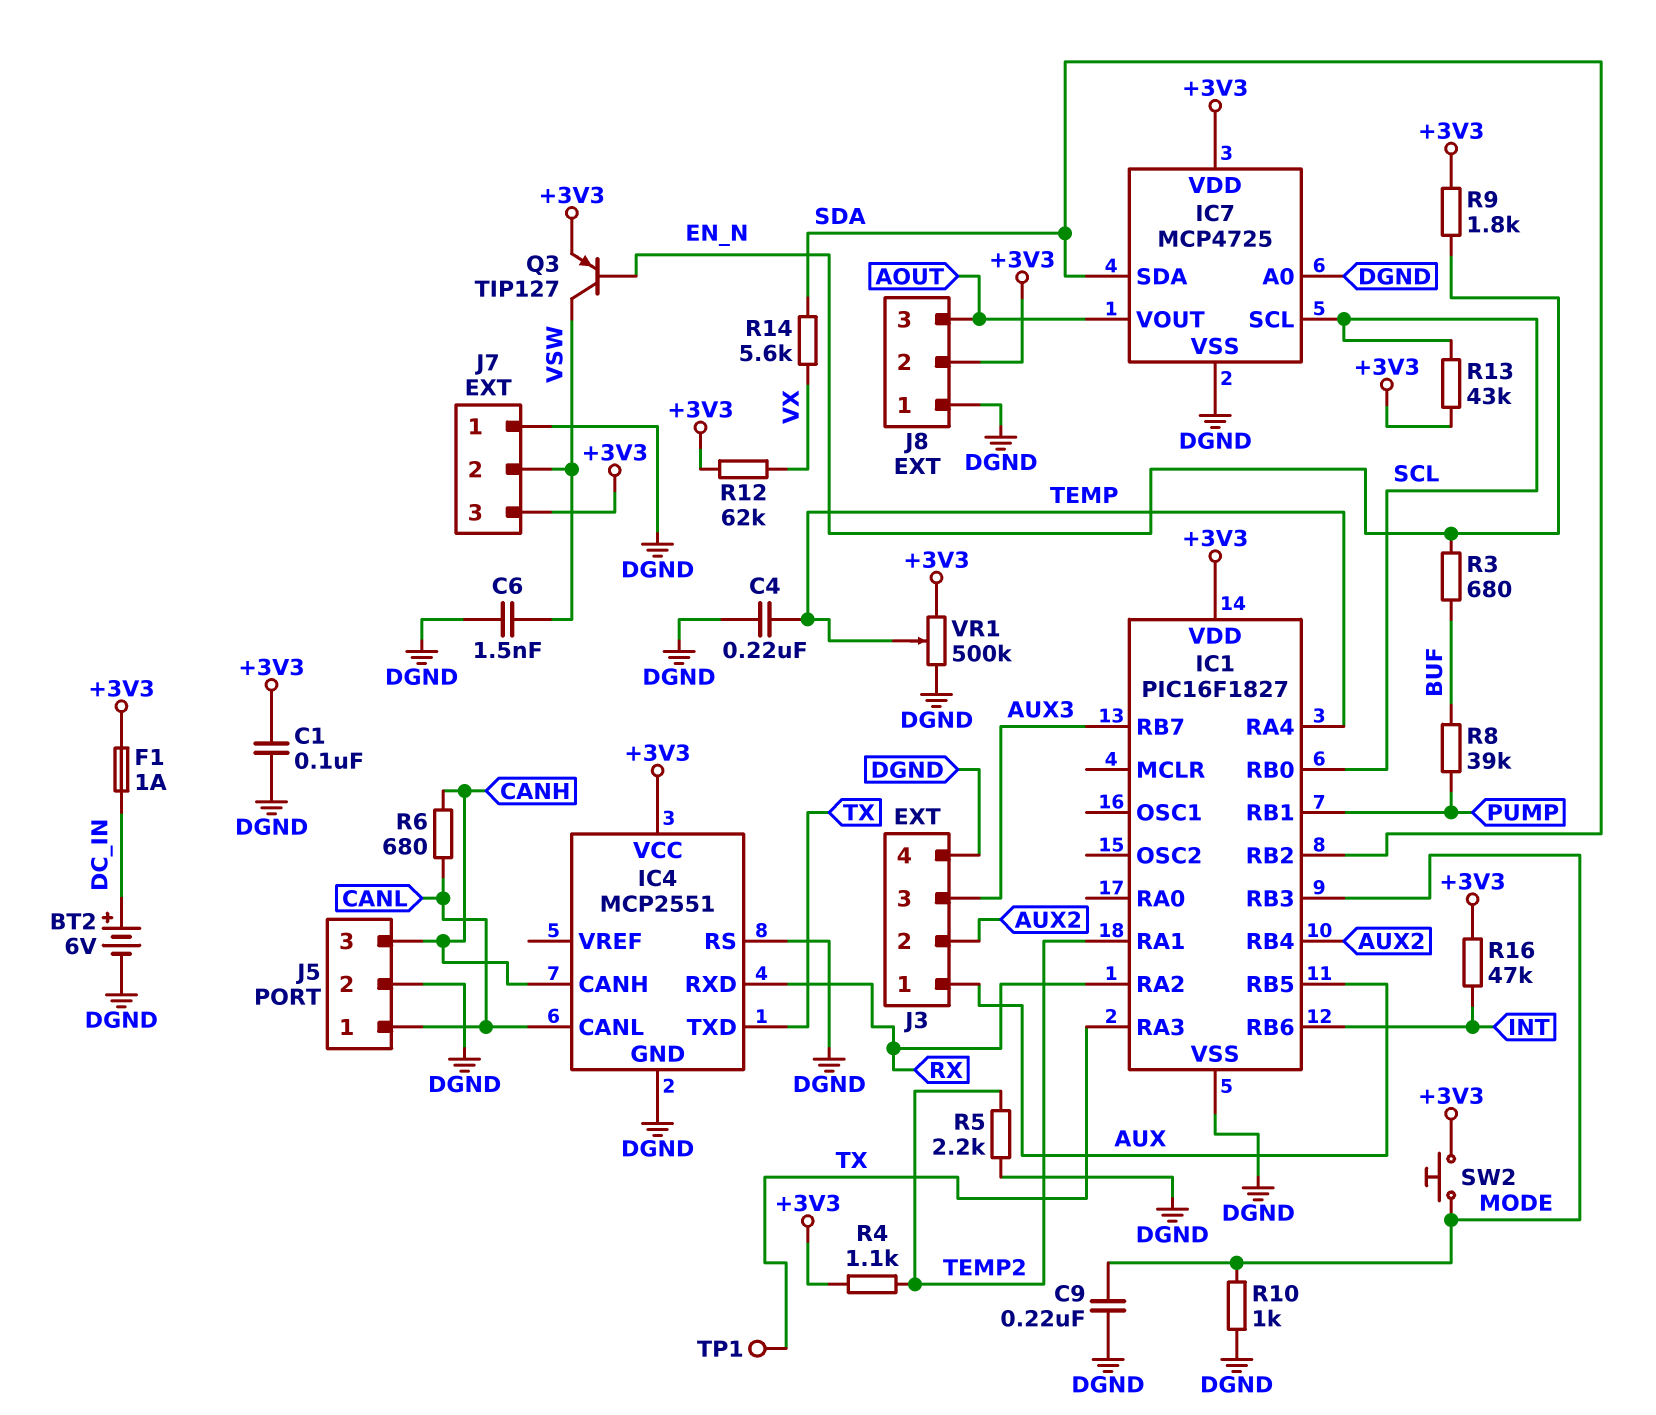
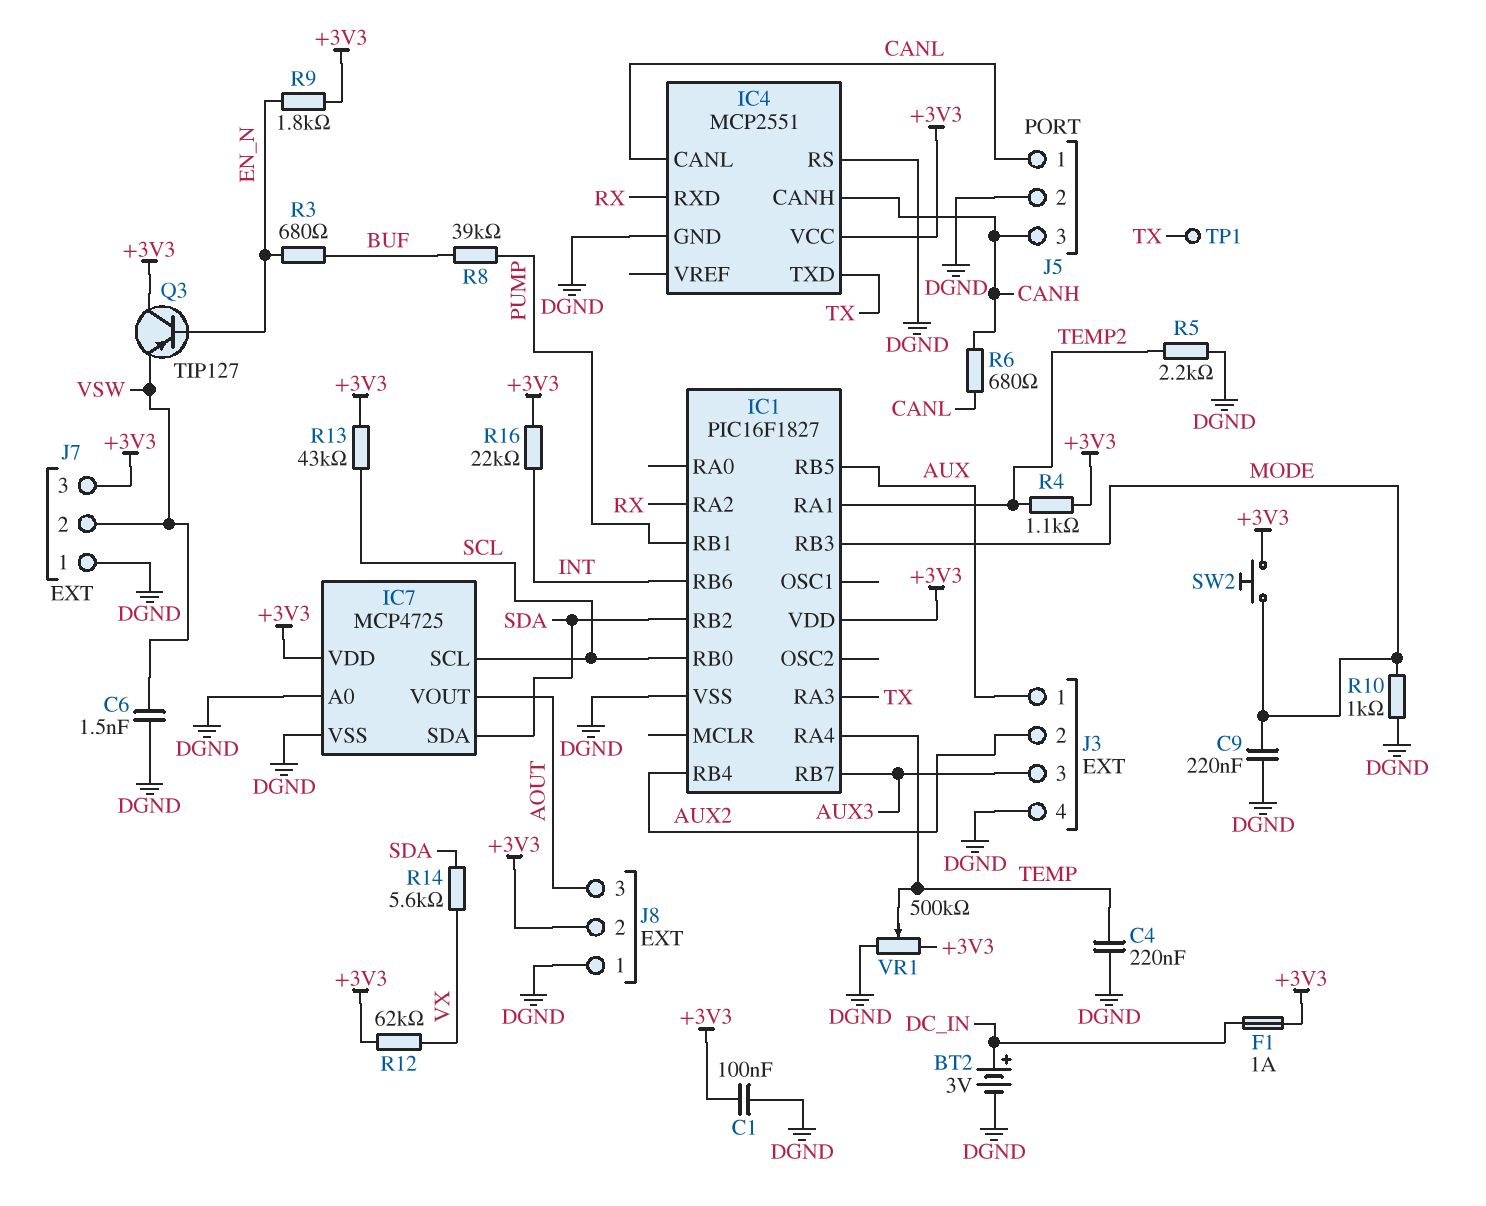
BT2: 6V (plus DC_IN, minus DGND) -> 3V (plus DC_IN, minus DGND)
Q3: PNP TIP127 (B EN_N, C VSW, E +3V3) -> PNP TIP127 (B EN_N, C +3V3, E VSW)
R16: 47k (+3V3, INT) -> 22k (+3V3, INT)

